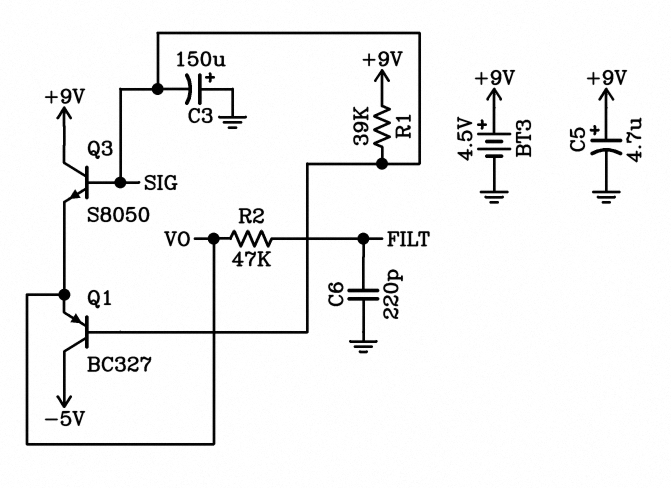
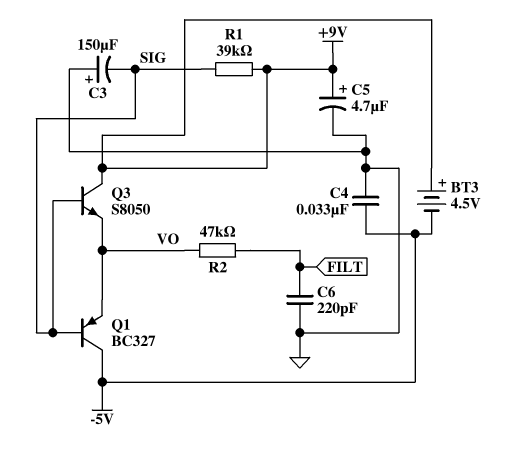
BT3: 4.5V (plus +9V, minus GND) -> 4.5V (plus +9V, minus -5V)
C4: none -> 33nF (-5V, GND)

